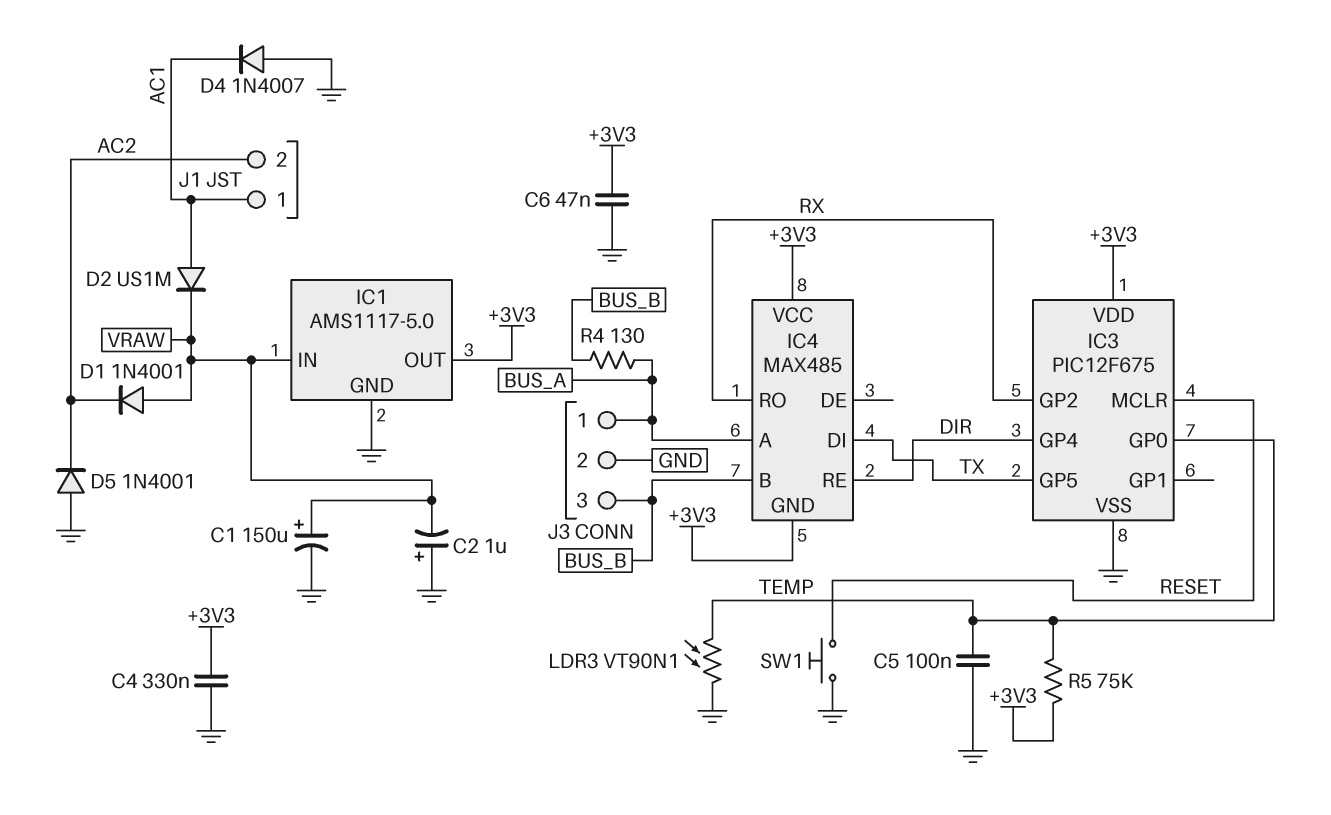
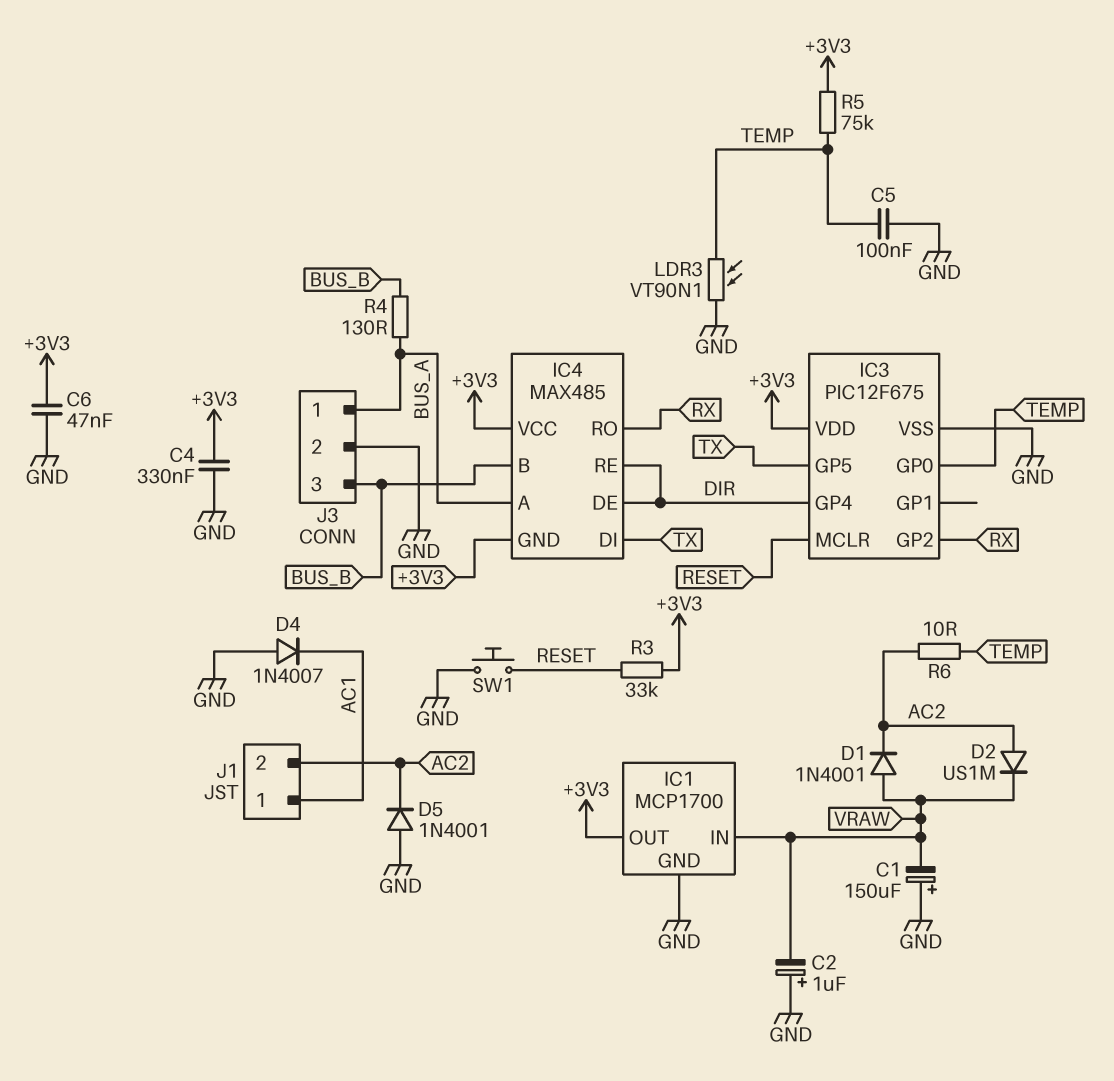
C1: 150uF (plus VRAW, minus GND) -> 150uF (plus GND, minus VRAW)
D2: diode US1M (A AC1, K VRAW) -> diode US1M (A AC2, K VRAW)
IC1: AMS1117-5.0 -> MCP1700
IC4 pin DE: none -> DIR
R3: none -> 33k (+3V3, RESET)
R6: none -> 10 (AC2, TEMP)

